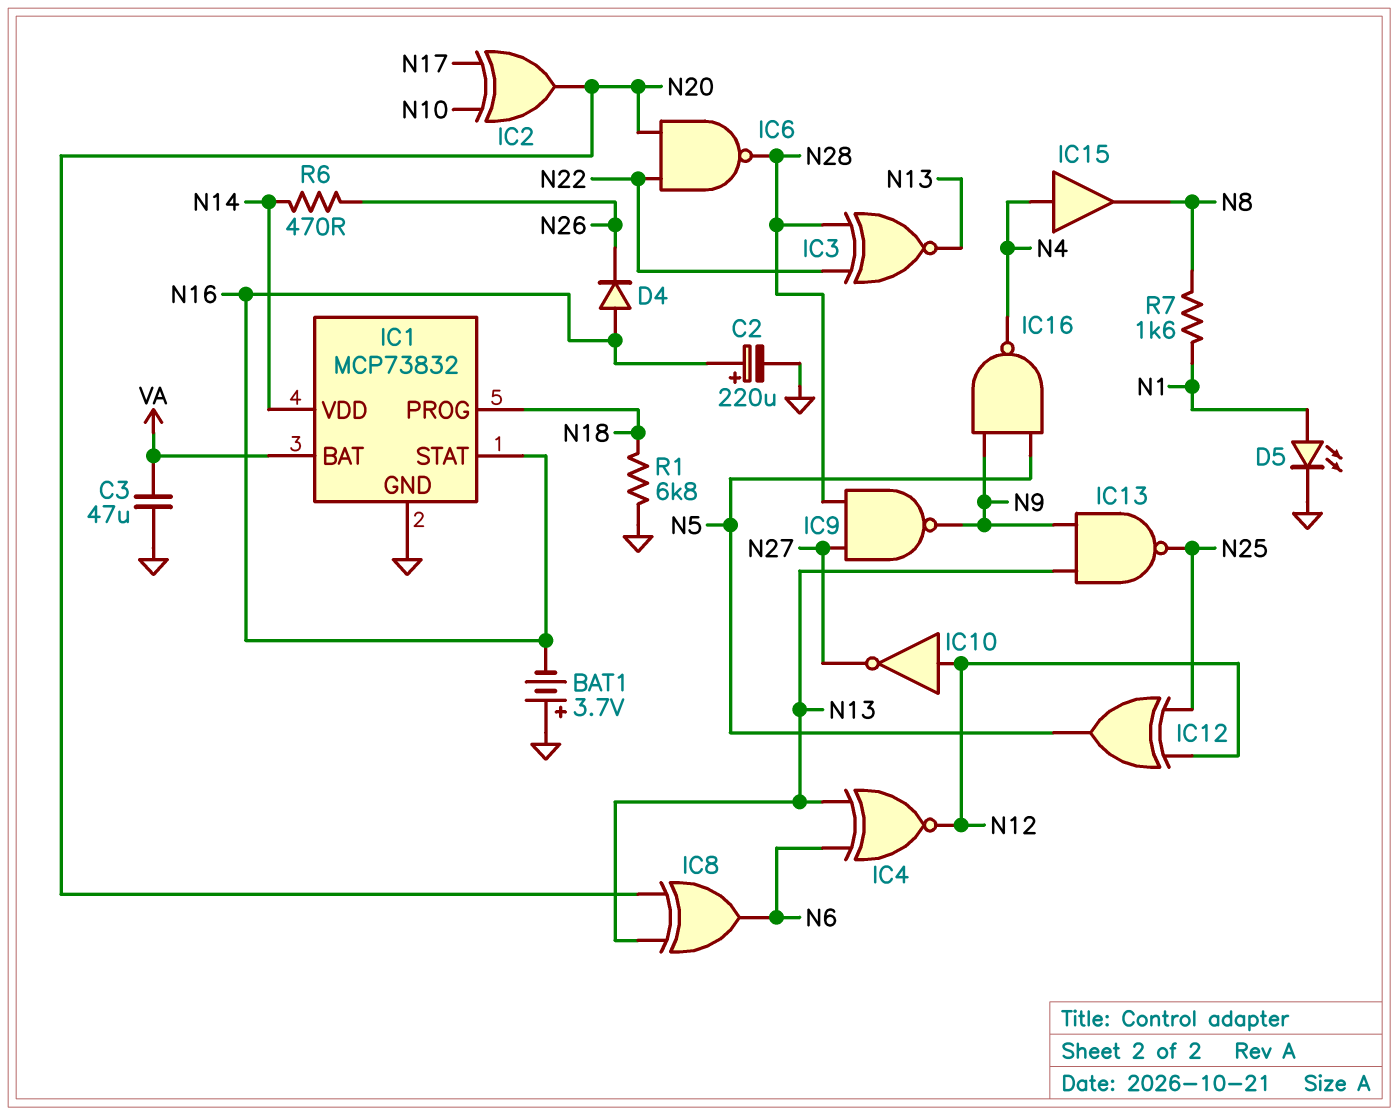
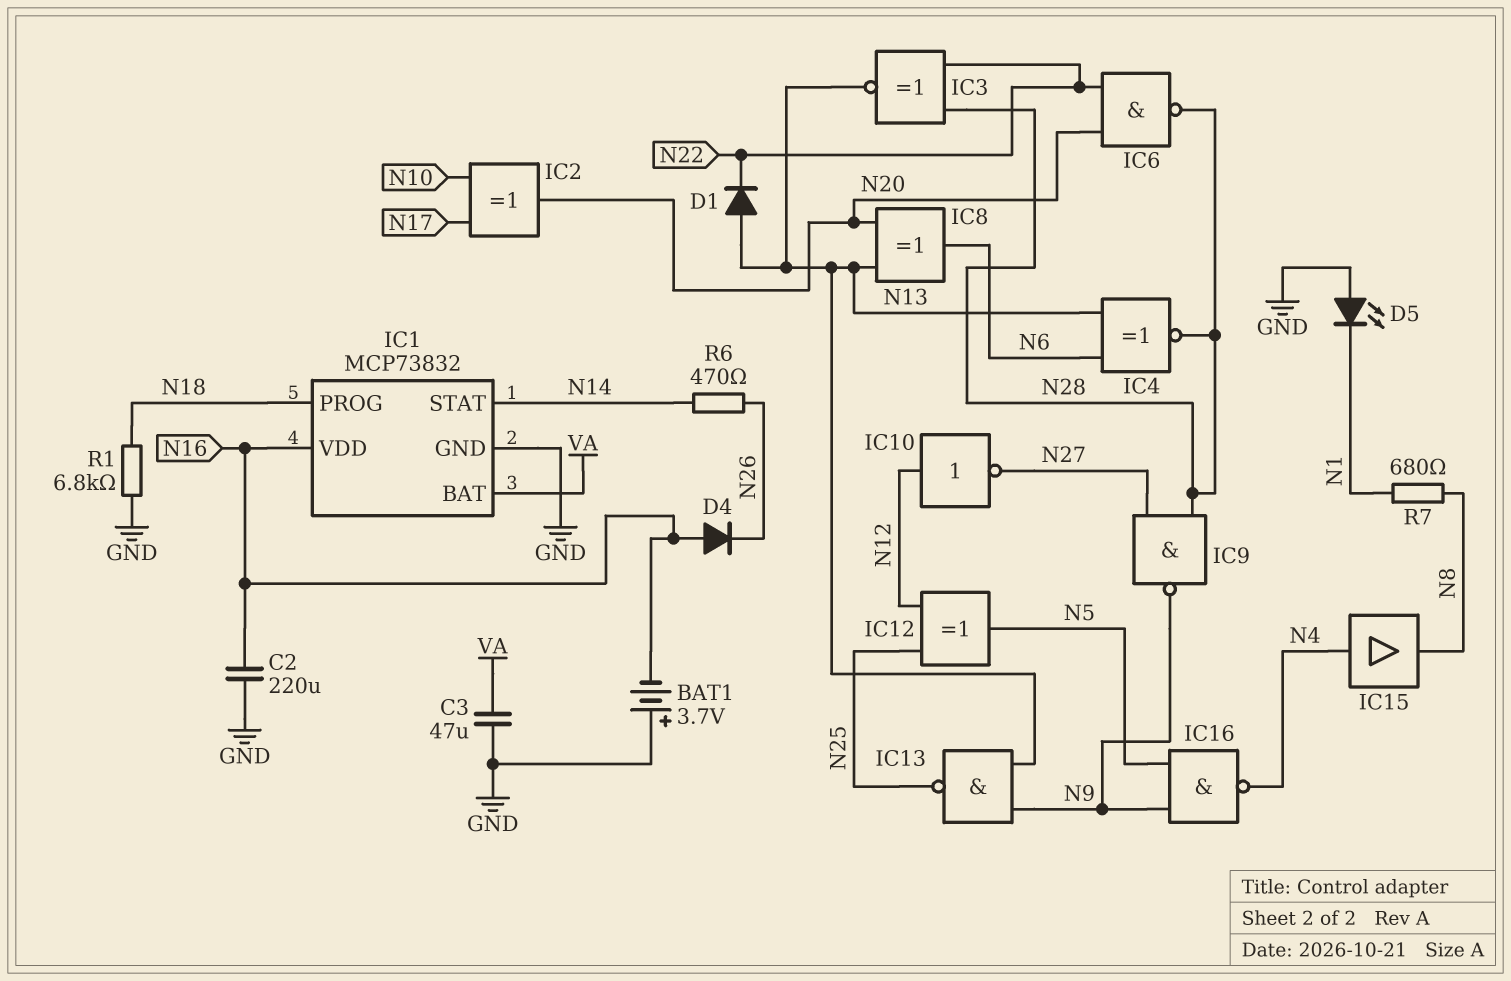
C2: 220uF (plus N16, minus GND) -> 220uF (GND, N16)
D1: none -> diode (A N13, K N22)
D5: LED (A N1, K GND) -> LED (A GND, K N1)
IC1 pin STAT: N16 -> N14
IC1 pin VDD: N14 -> N16
IC4: XNOR (in N6, in N13, out N12) -> XNOR (in N6, in N13, out N28)
R7: 1.6k (N1, N8) -> 680 (N1, N8)

